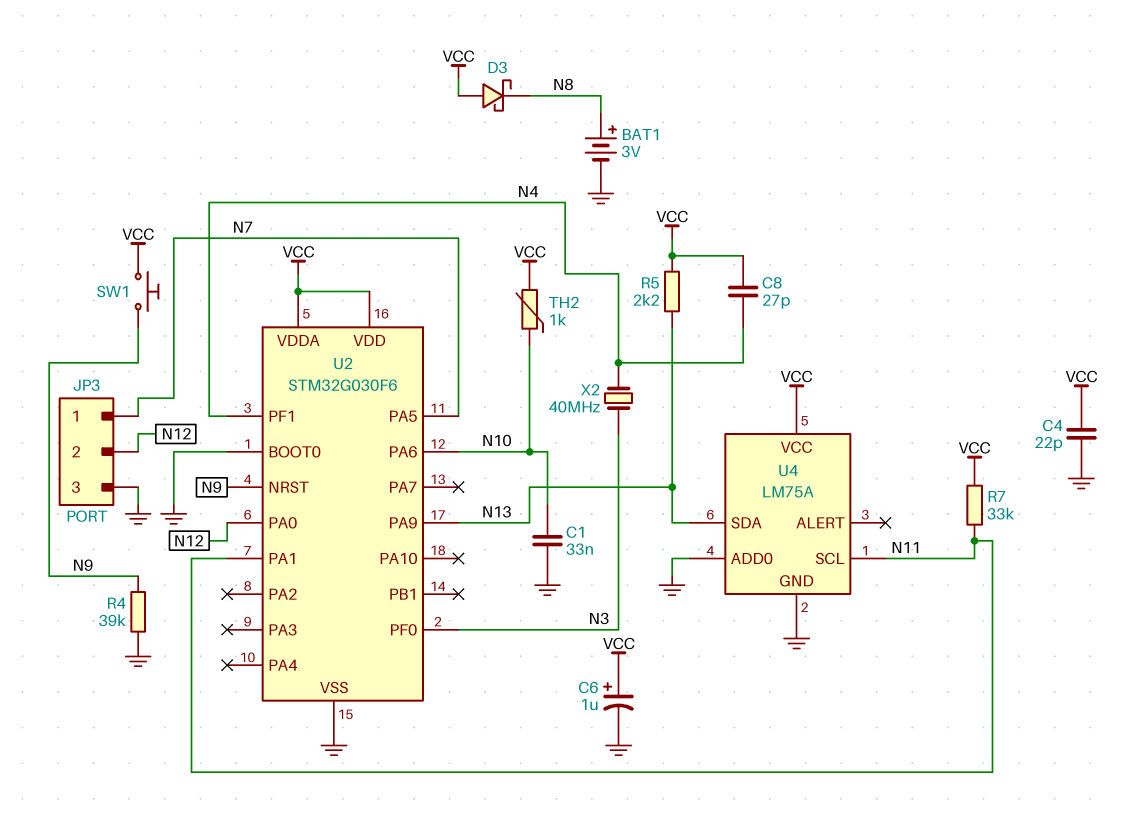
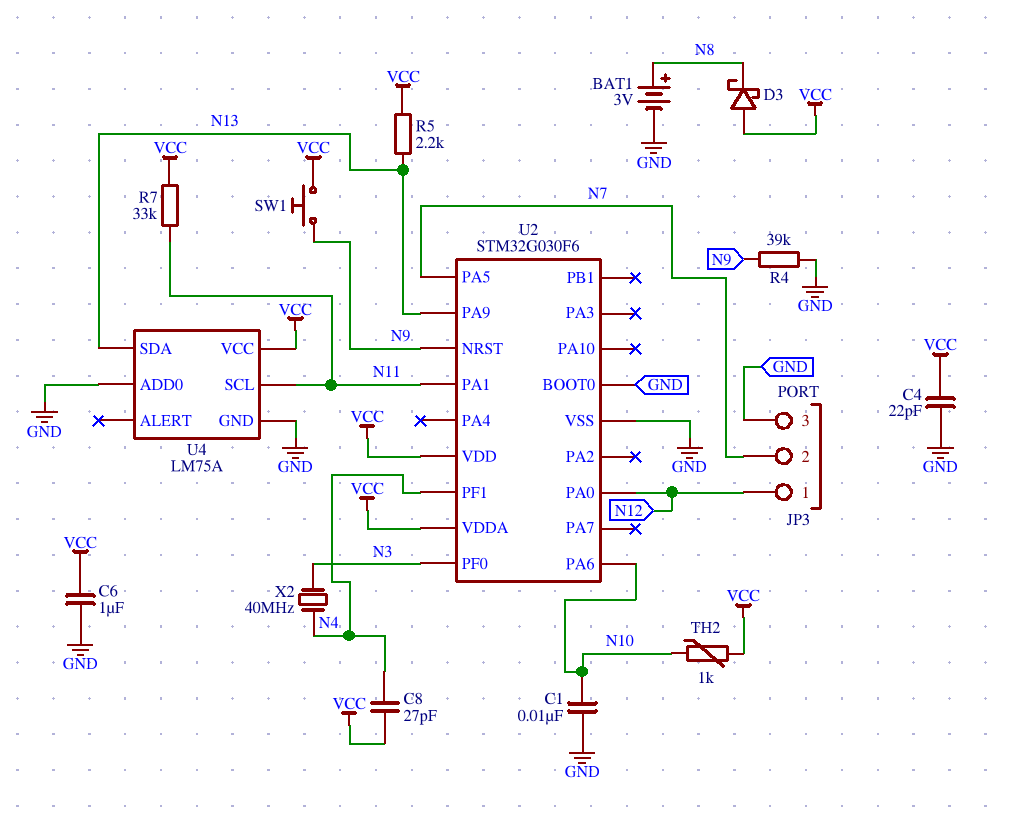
C1: 33nF (GND, N10) -> 10nF (GND, N10)
C6: 1uF (plus VCC, minus GND) -> 1uF (GND, VCC)
JP3 pin 1: N7 -> N12
JP3 pin 2: N12 -> N7

